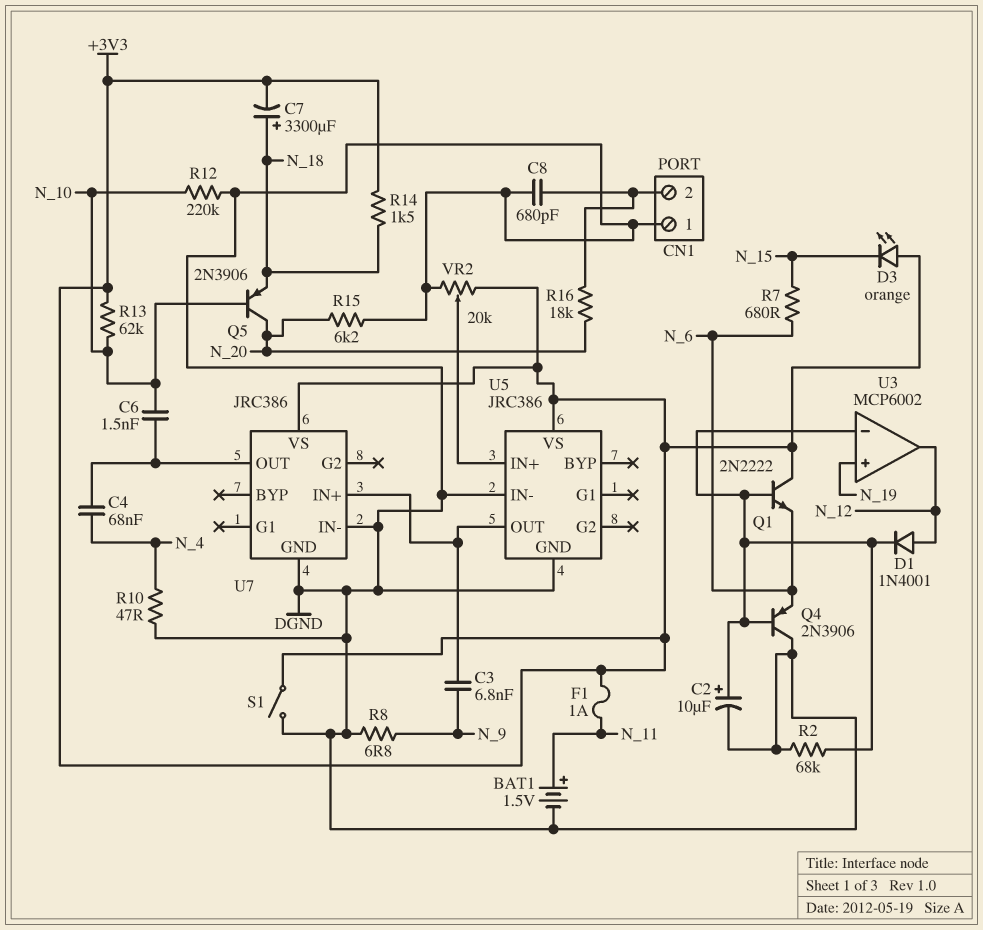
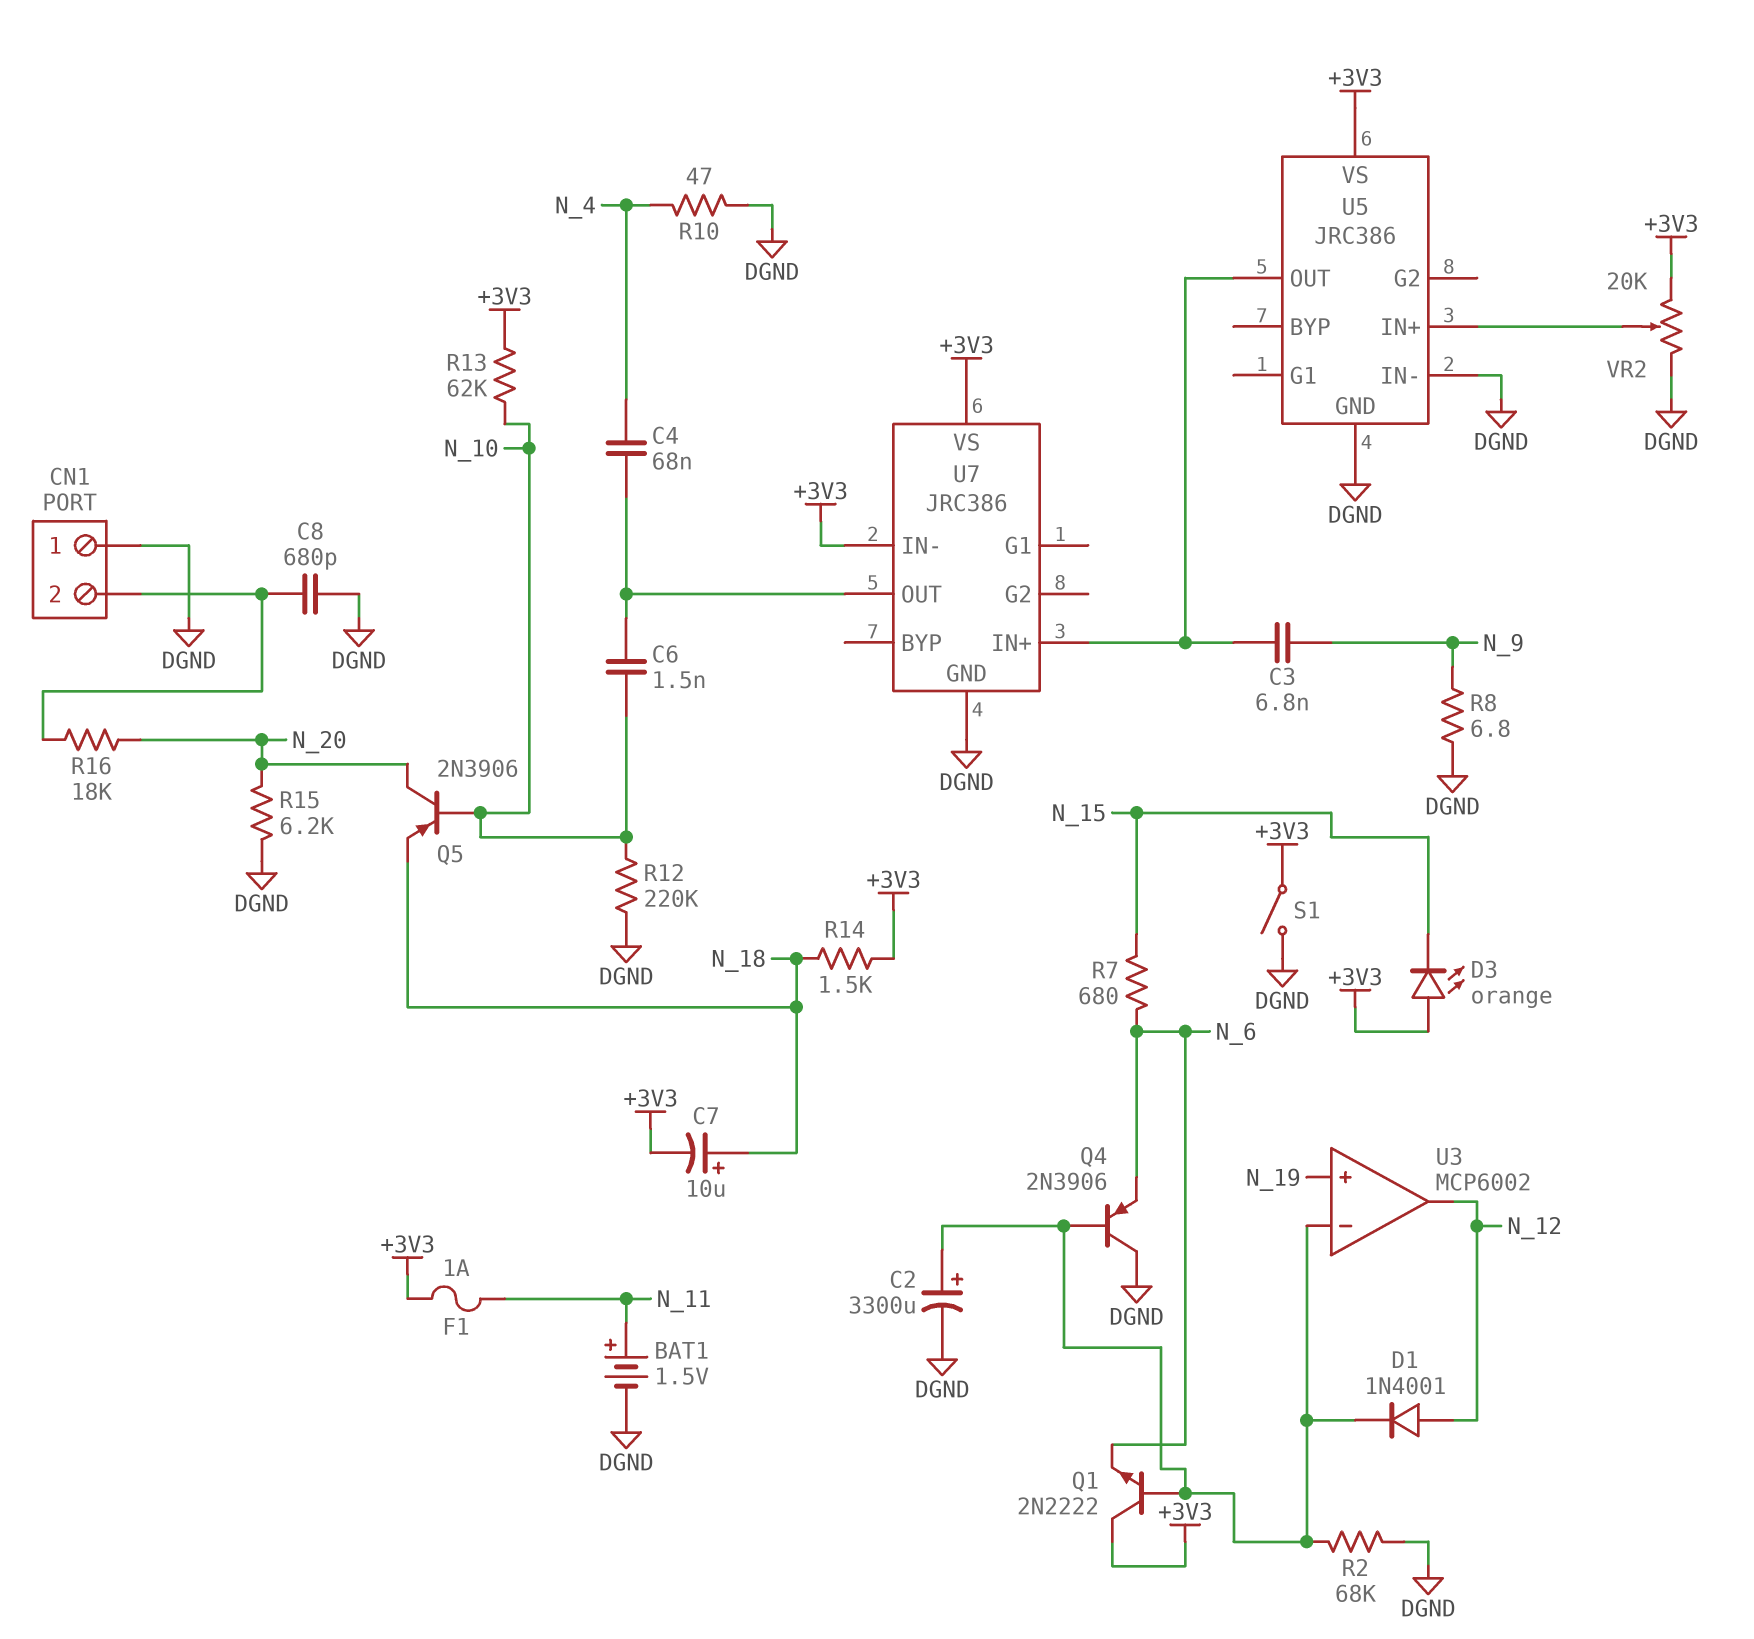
C2: 10uF (plus U3/in-, minus DGND) -> 3300uF (plus U3/in-, minus DGND)
C7: 3300uF (plus N_18, minus +3V3) -> 10uF (plus N_18, minus +3V3)
U7 pin IN-: DGND -> +3V3

